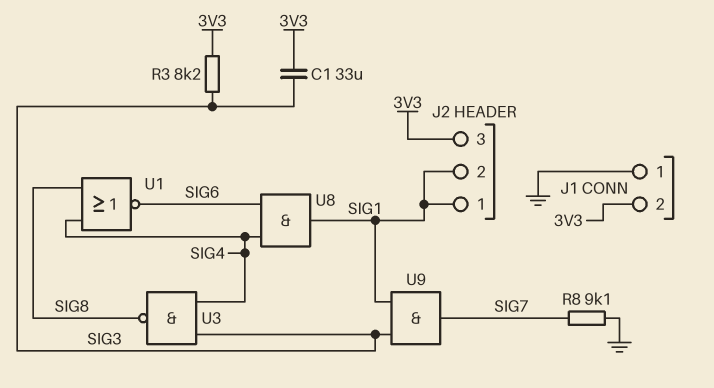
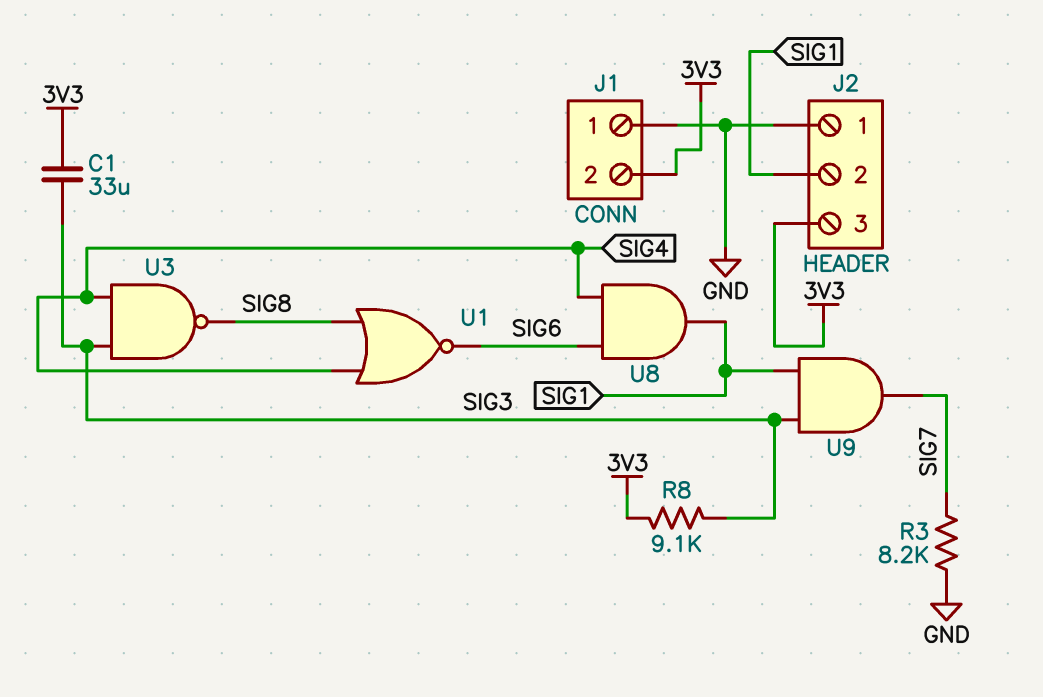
J2 pin 1: SIG1 -> GND
R3: 8.2k (3V3, SIG3) -> 8.2k (GND, SIG7)
R8: 9.1k (GND, SIG7) -> 9.1k (3V3, SIG3)

